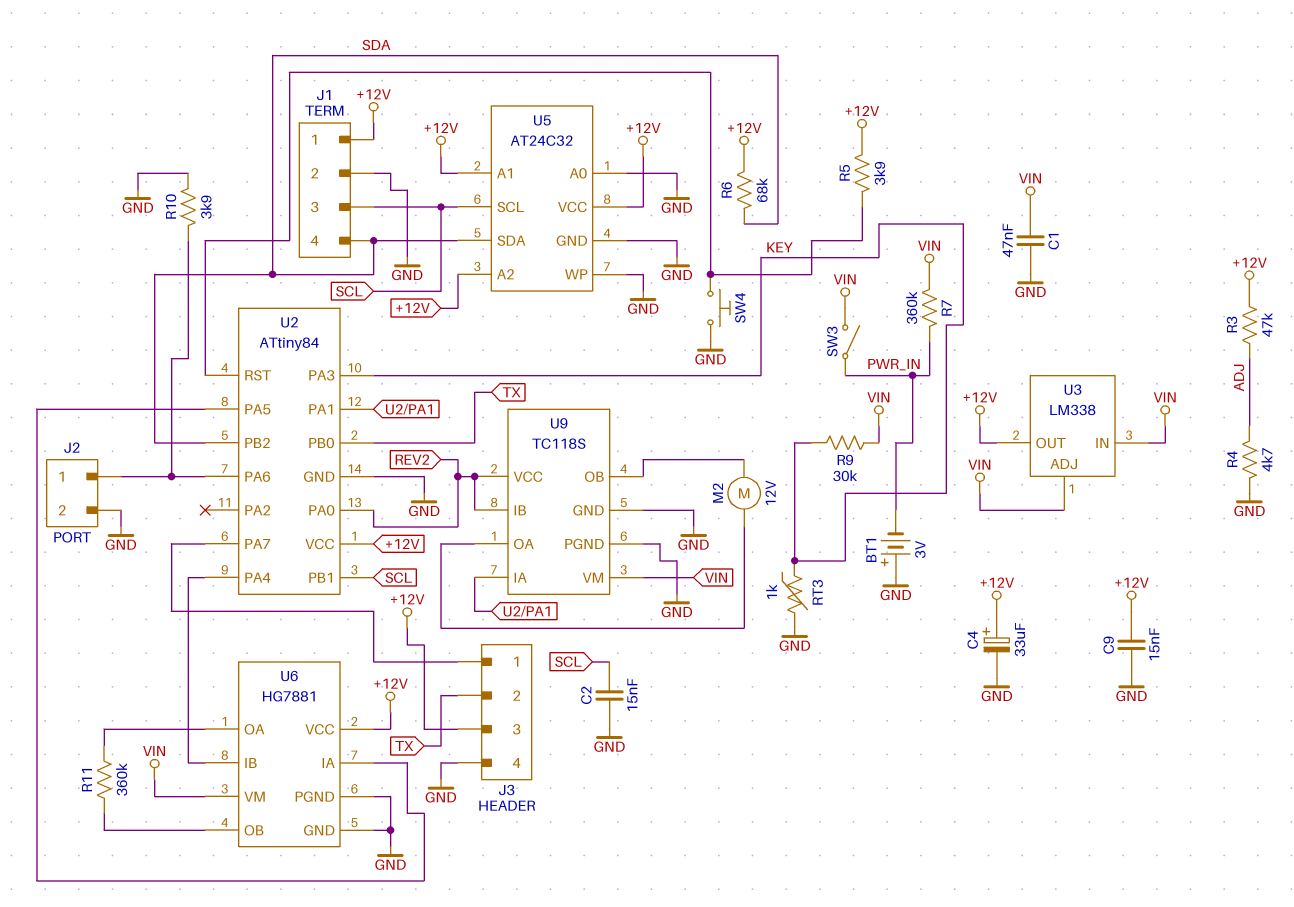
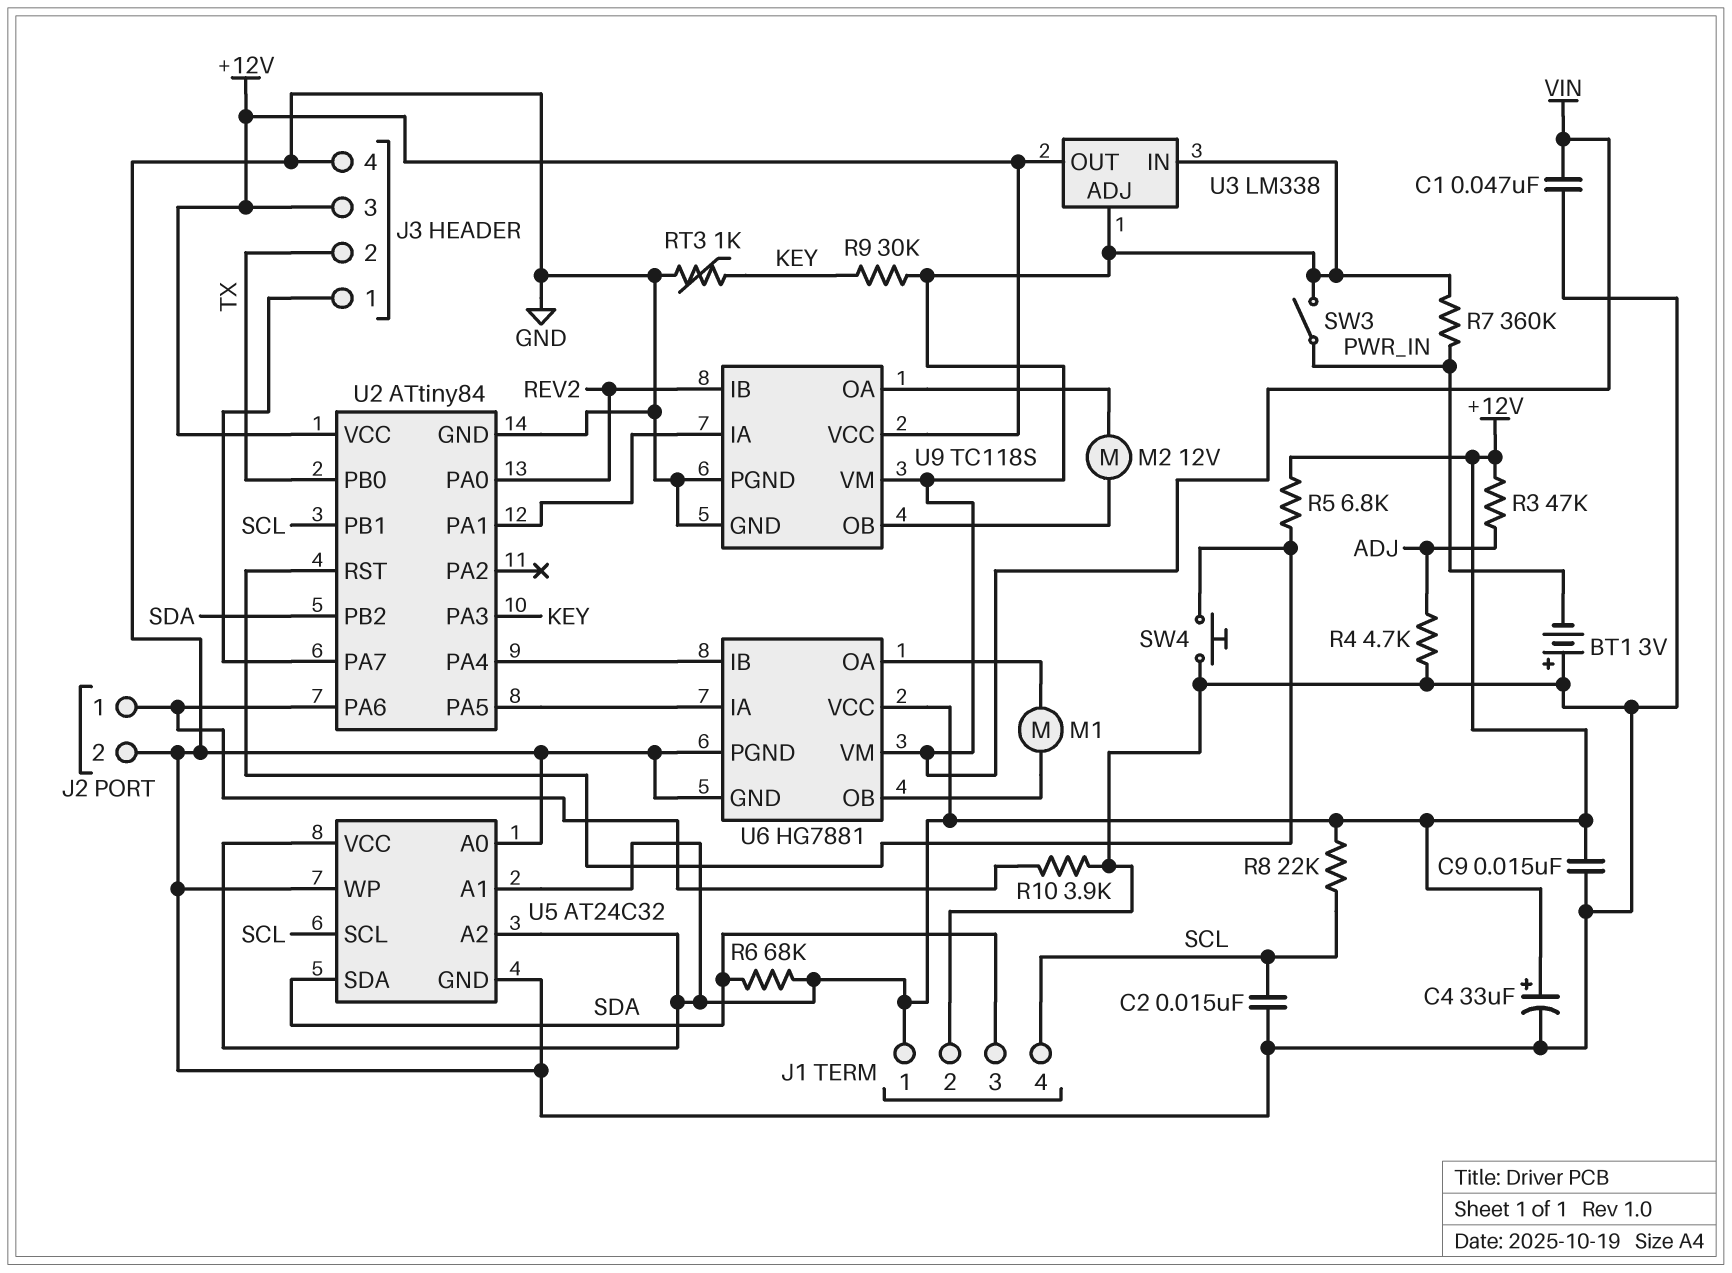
J1 pin 3: SCL -> SDA
J1 pin 4: SDA -> SCL
M1: none -> motor (U6/OA, U6/OB)
R5: 3.9k (+12V, U2/RST) -> 6.8k (+12V, U2/RST)
R8: none -> 22k (+12V, SCL)
R11: 360k (U6/OA, U6/OB) -> none
U9 pin VCC: REV2 -> +12V

